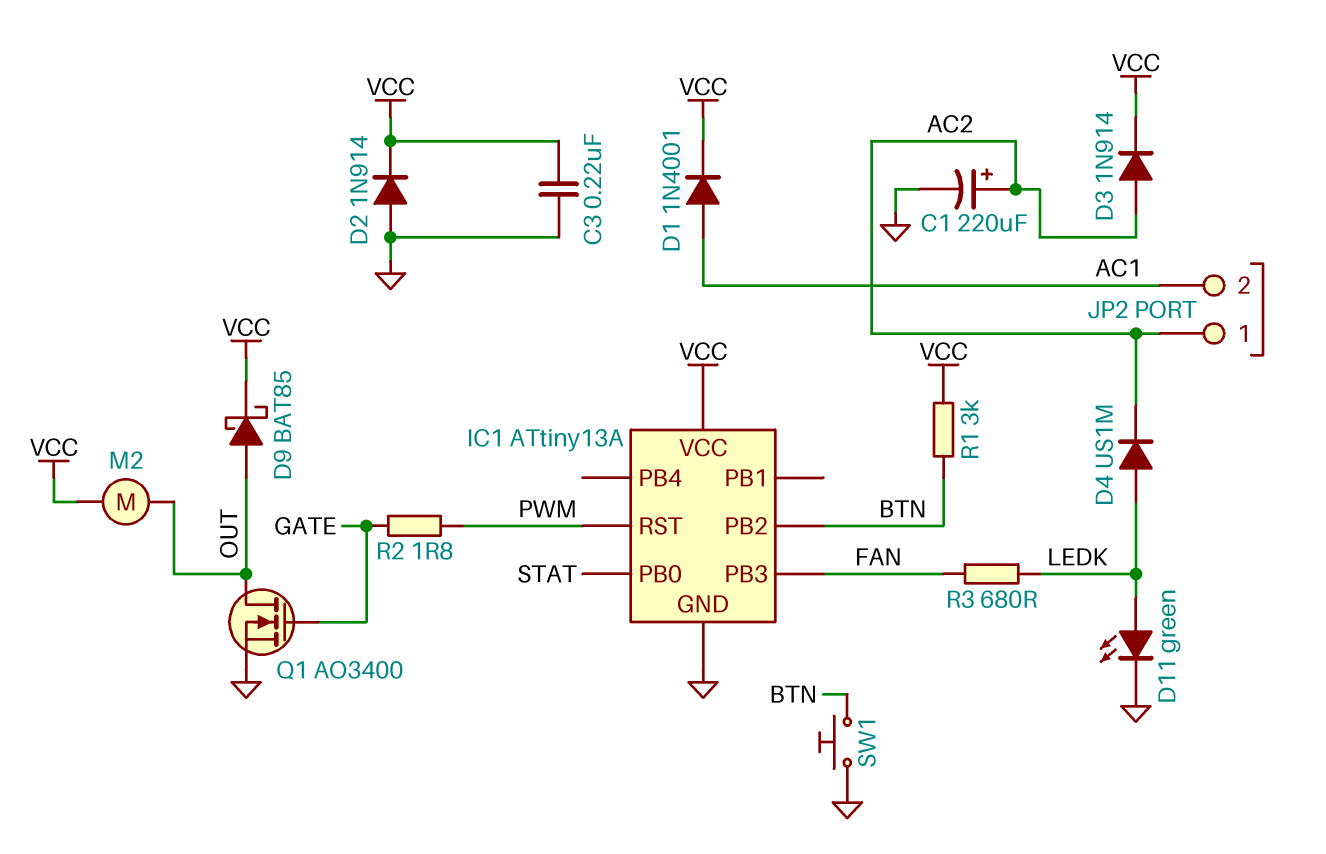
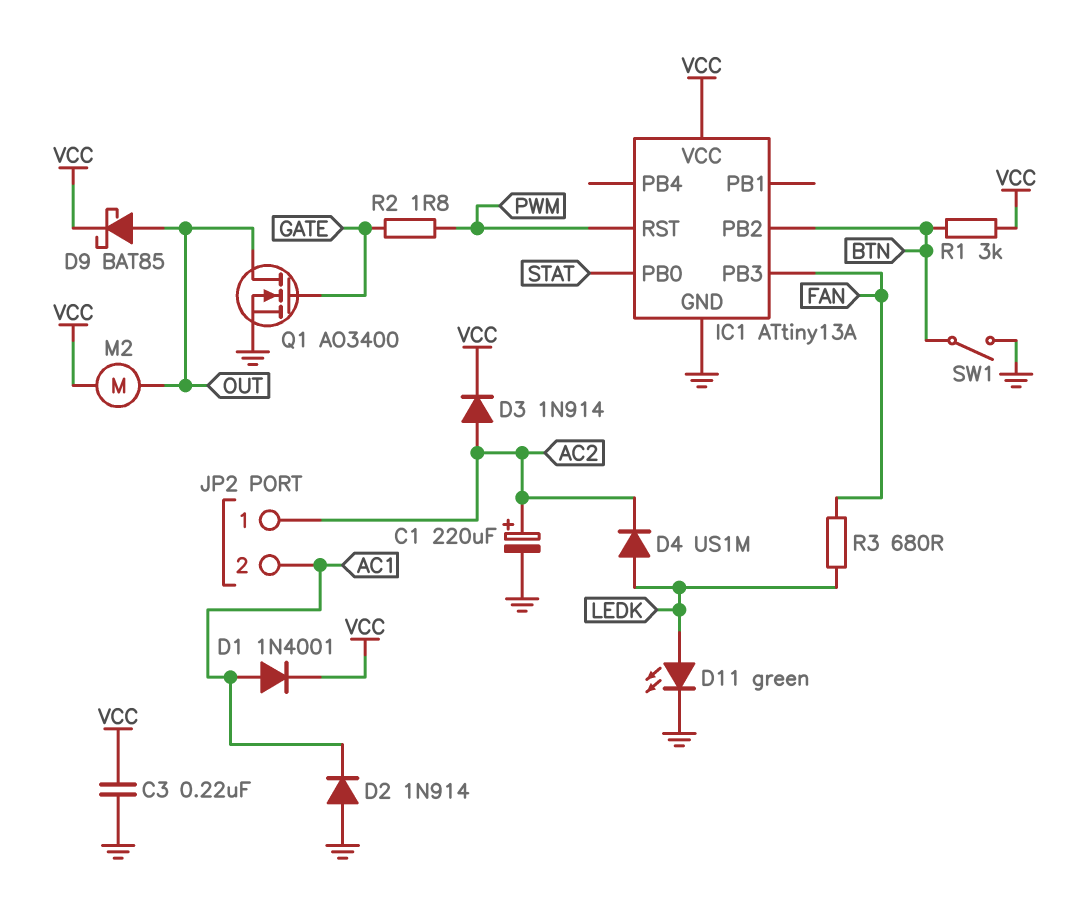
D2: diode 1N914 (A GND, K VCC) -> diode 1N914 (A GND, K AC1)
SW1: button (BTN, GND) -> switch (BTN, GND)

